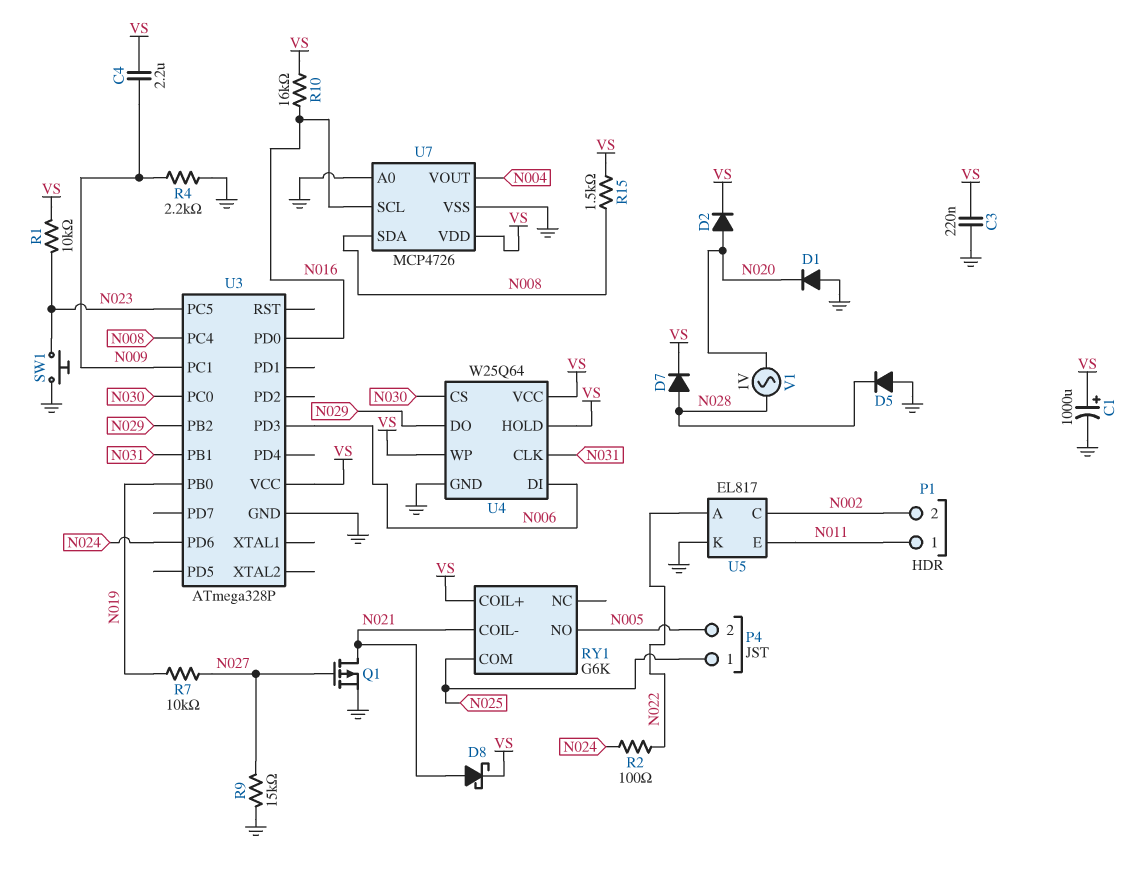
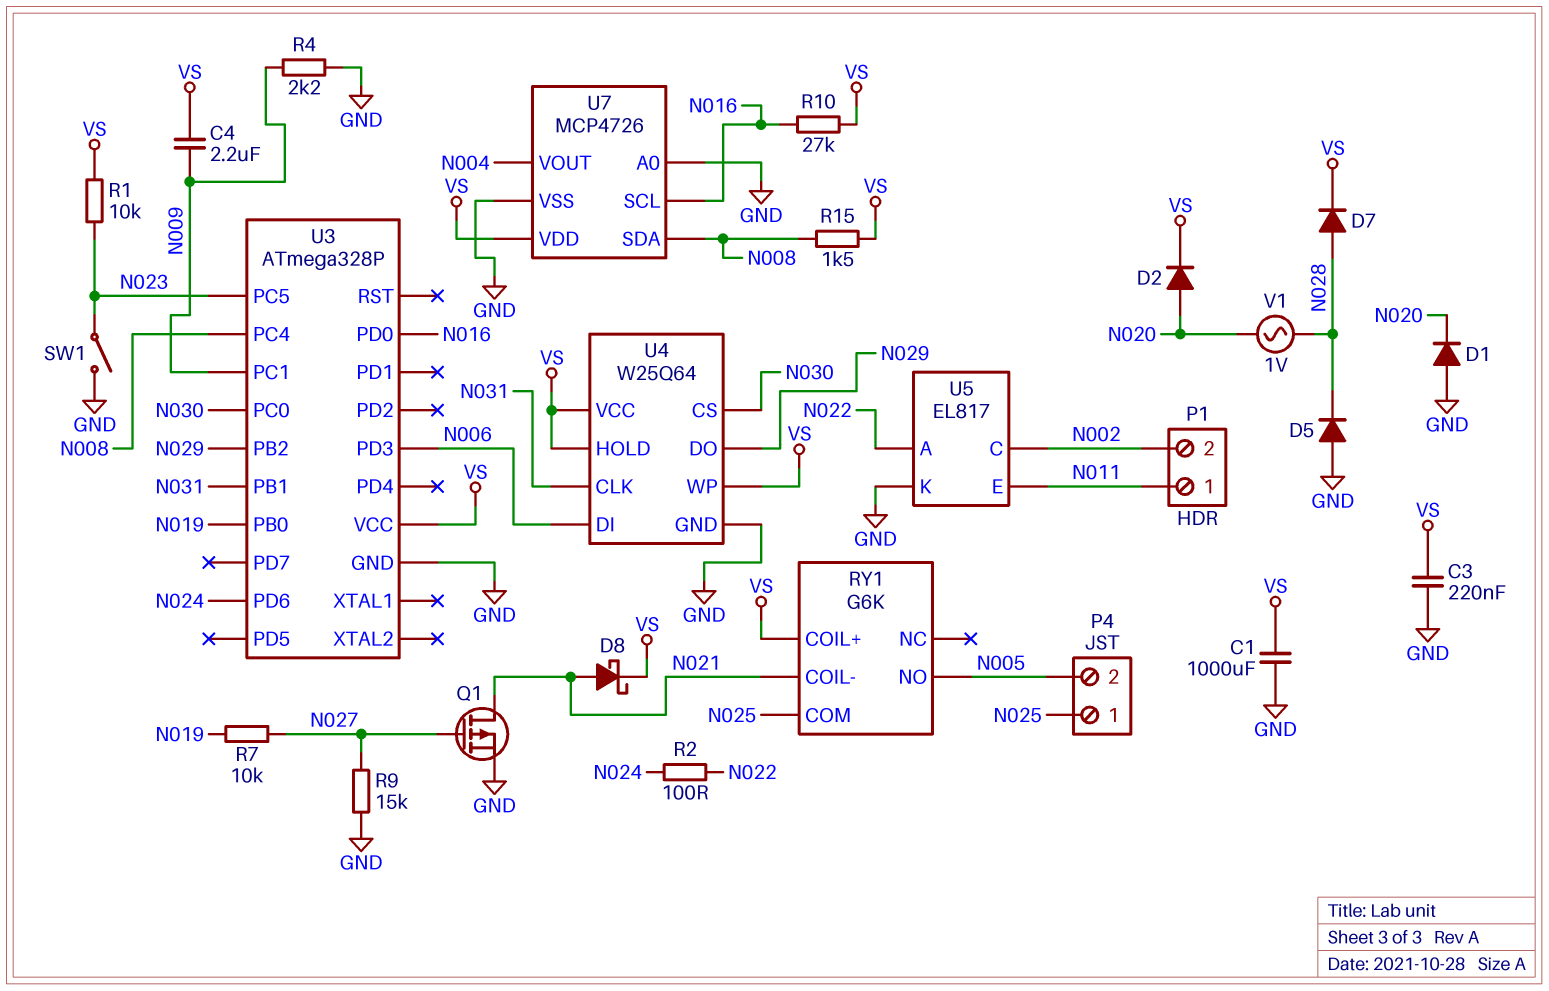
C1: 1000uF (plus VS, minus GND) -> 1000uF (GND, VS)
R10: 16k (N016, VS) -> 27k (N016, VS)
SW1: button (GND, N023) -> switch (GND, N023)

